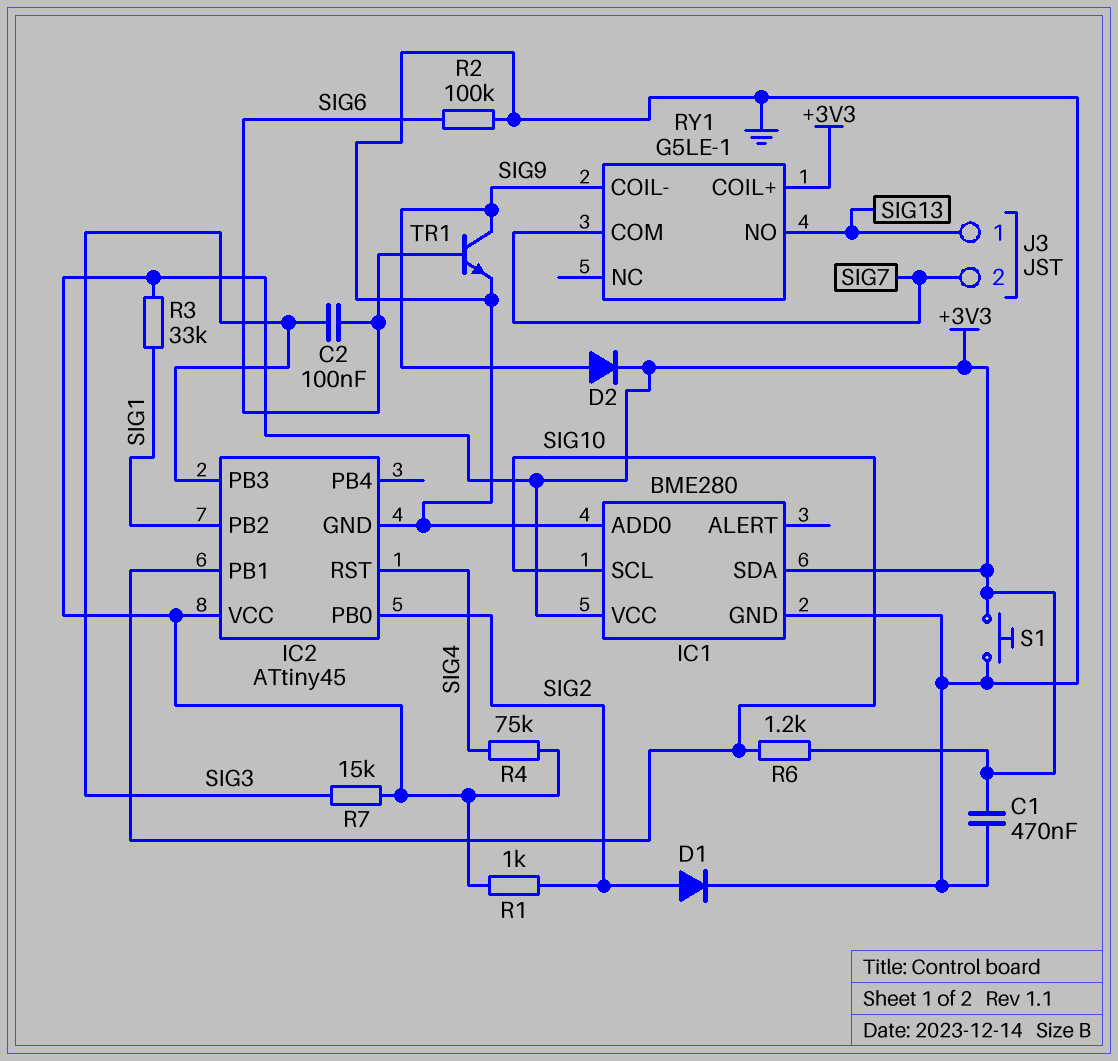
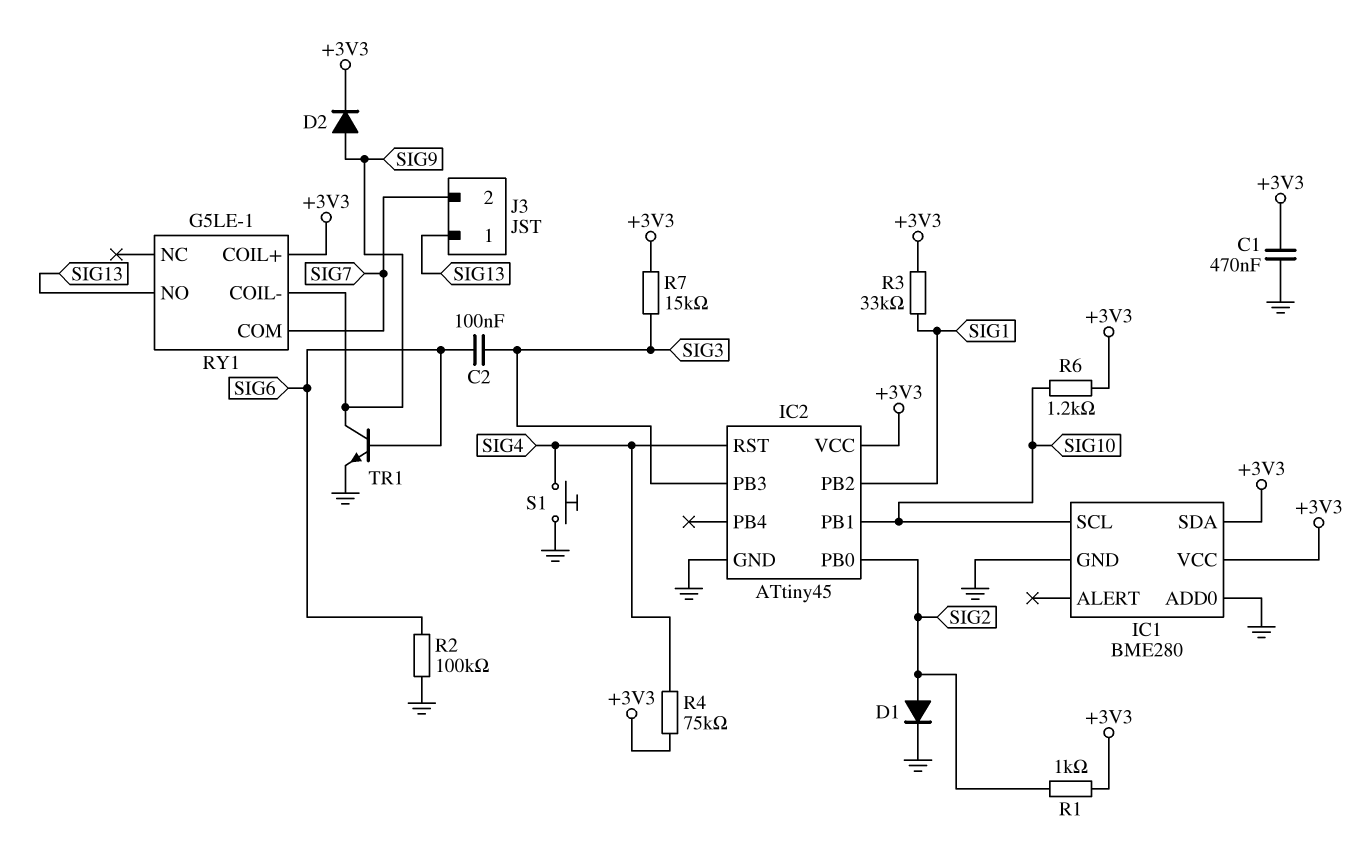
S1: button (+3V3, GND) -> button (GND, SIG4)

